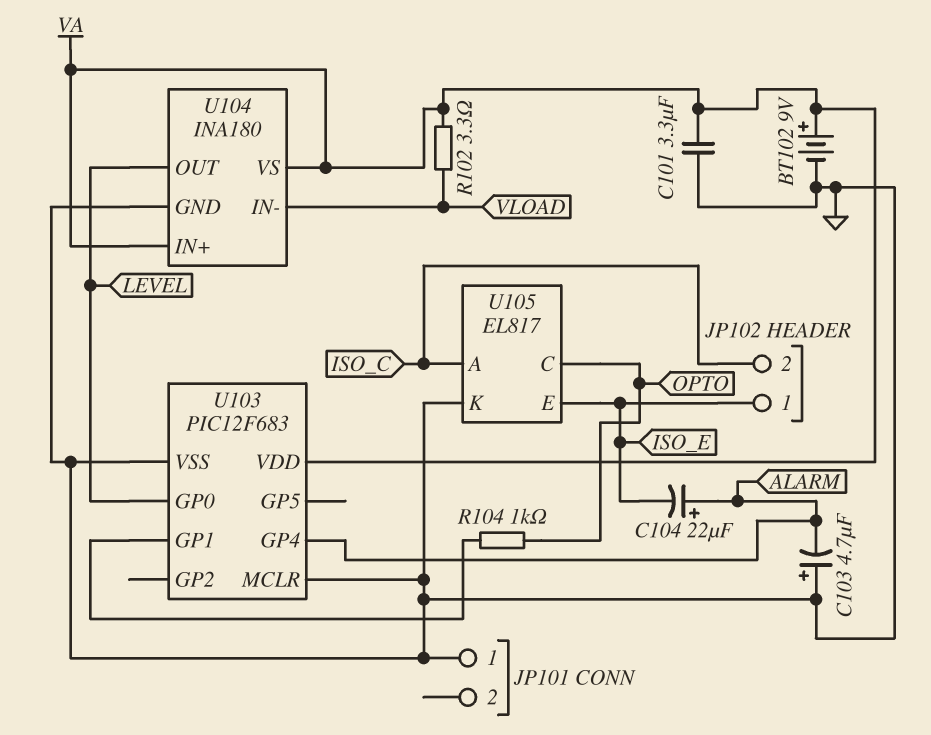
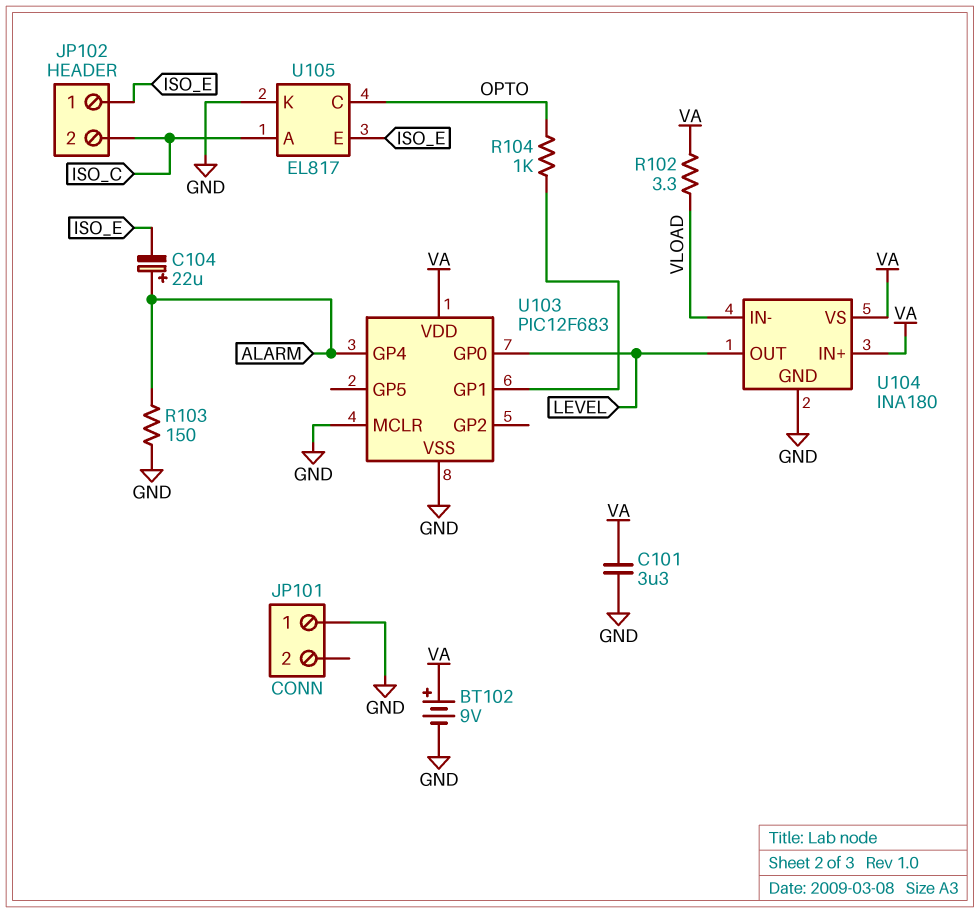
C103: 4.7uF (plus GND, minus ALARM) -> none
R103: none -> 150 (ALARM, GND)

